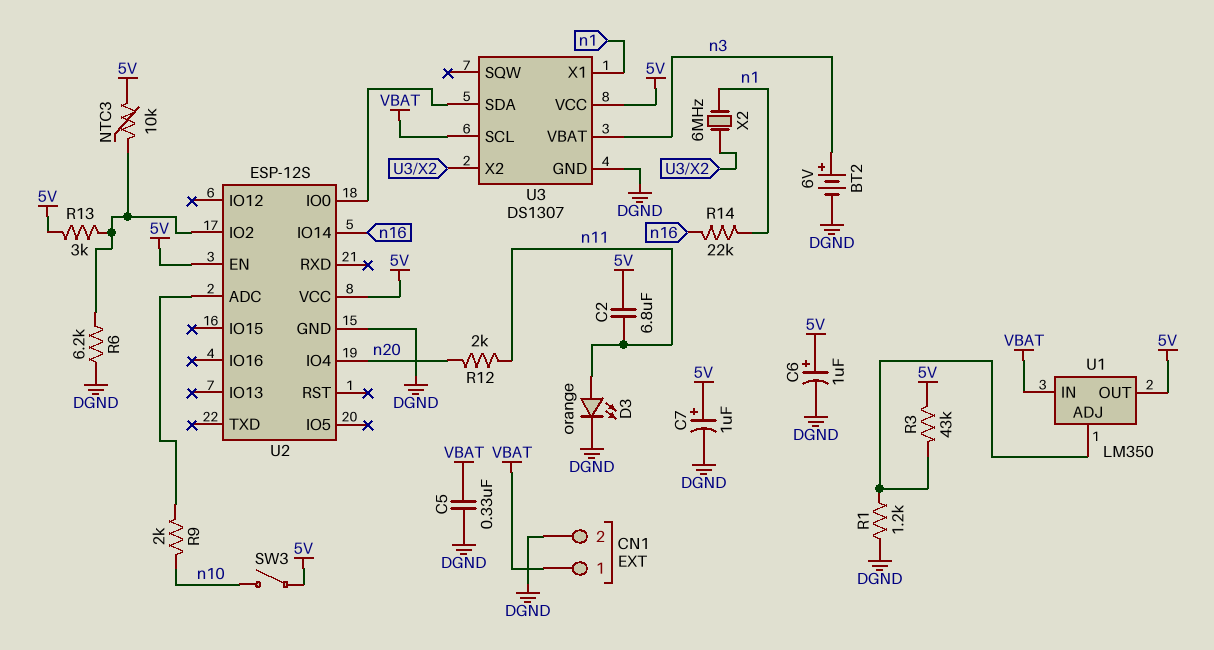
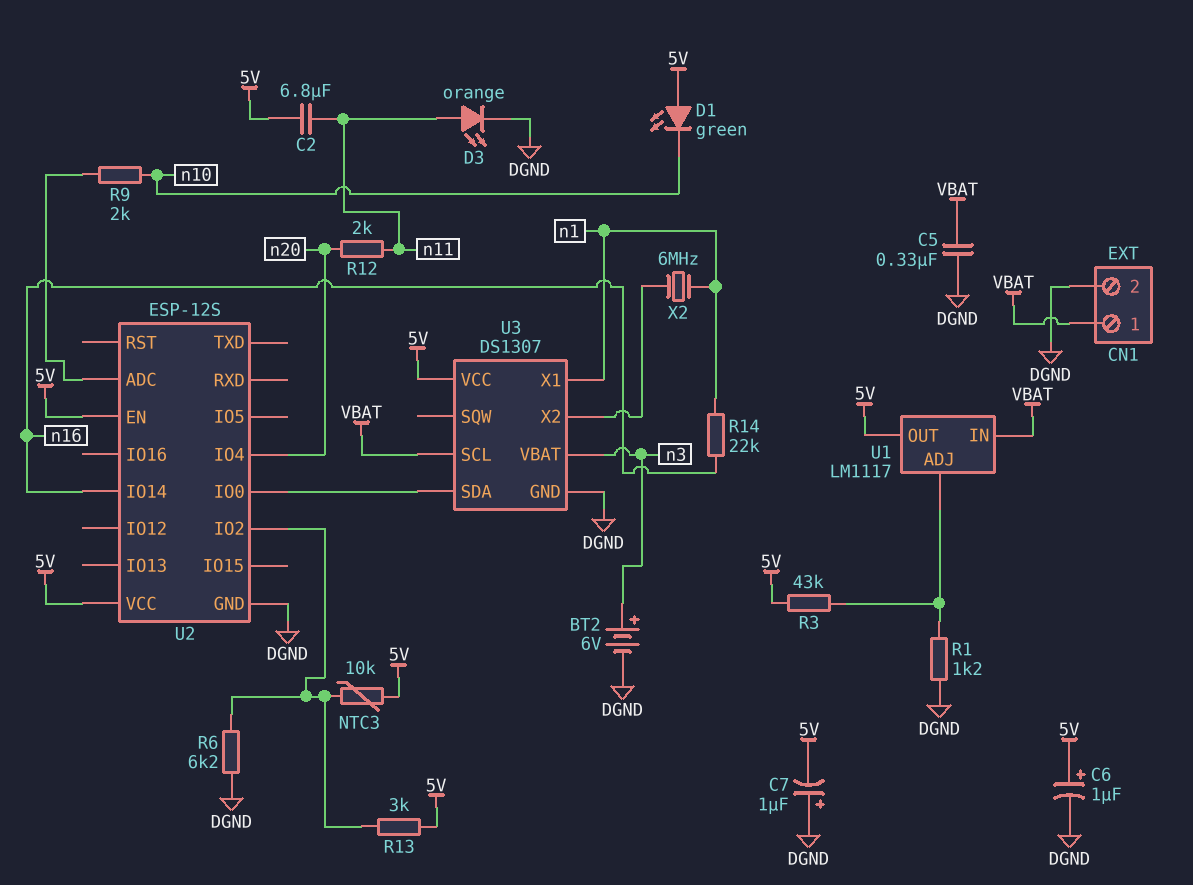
C7: 1uF (plus 5V, minus DGND) -> 1uF (plus DGND, minus 5V)
D1: none -> LED green (A 5V, K n10)
SW3: switch (5V, n10) -> none
U1: LM350 -> LM1117

